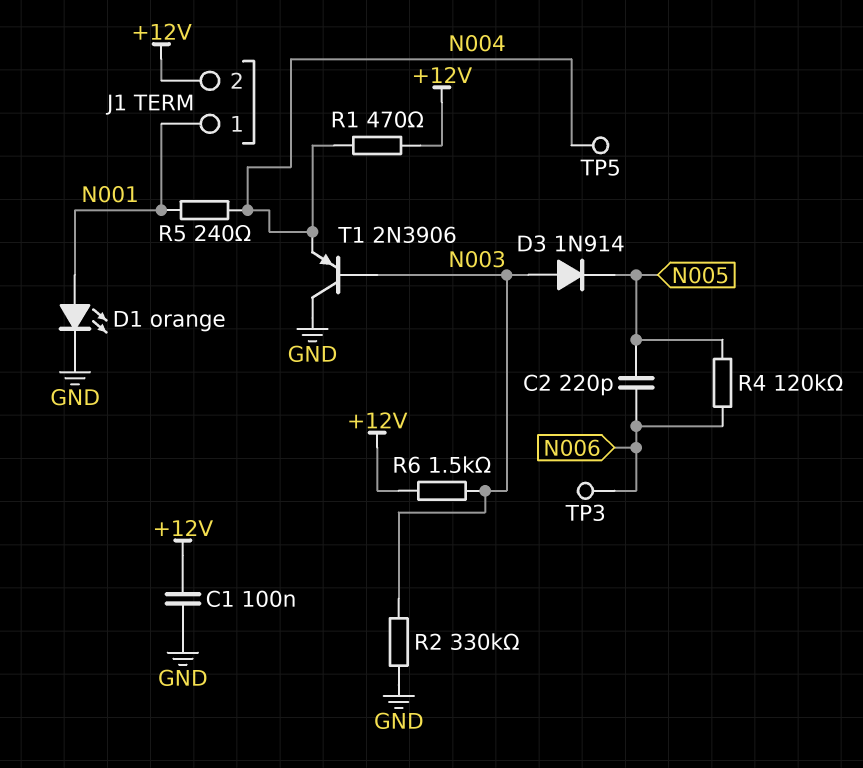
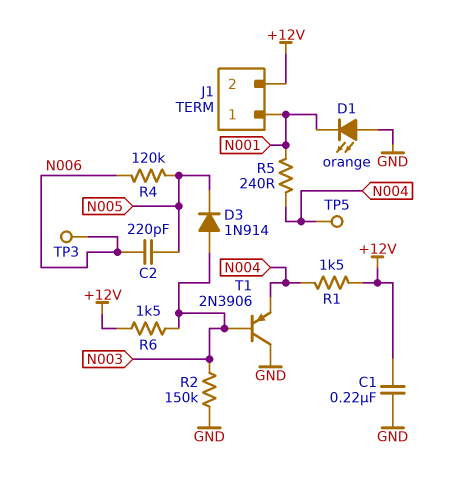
C1: 100nF (+12V, GND) -> 220nF (+12V, GND)
D1: LED orange (A N001, K GND) -> LED orange (A GND, K N001)
R1: 470 (+12V, N004) -> 1.5k (+12V, N004)
R2: 330k (GND, N003) -> 150k (GND, N003)

